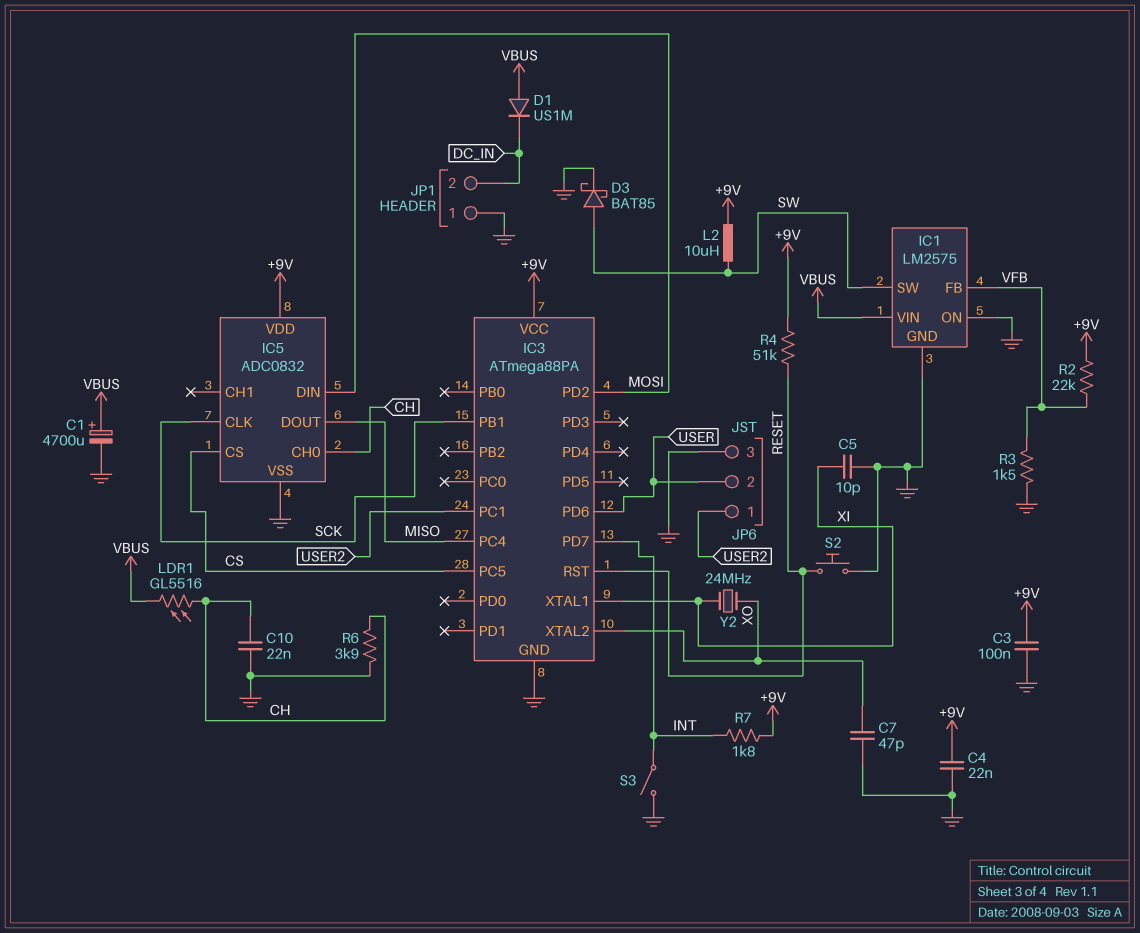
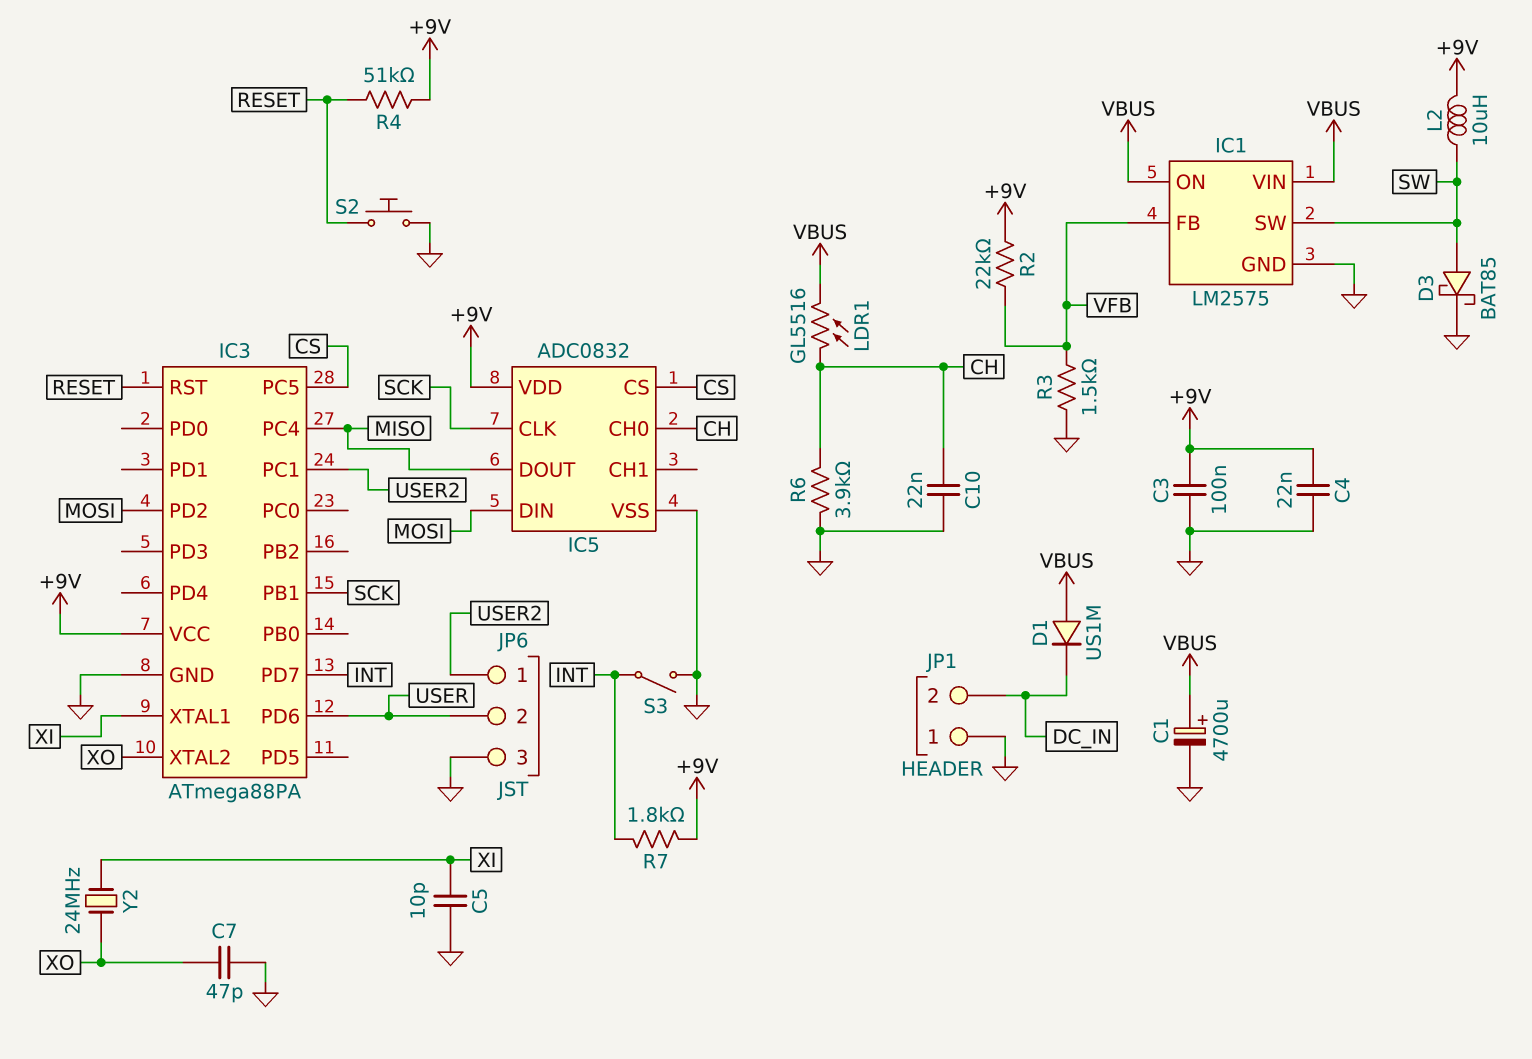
IC1 pin ON: GND -> VBUS

